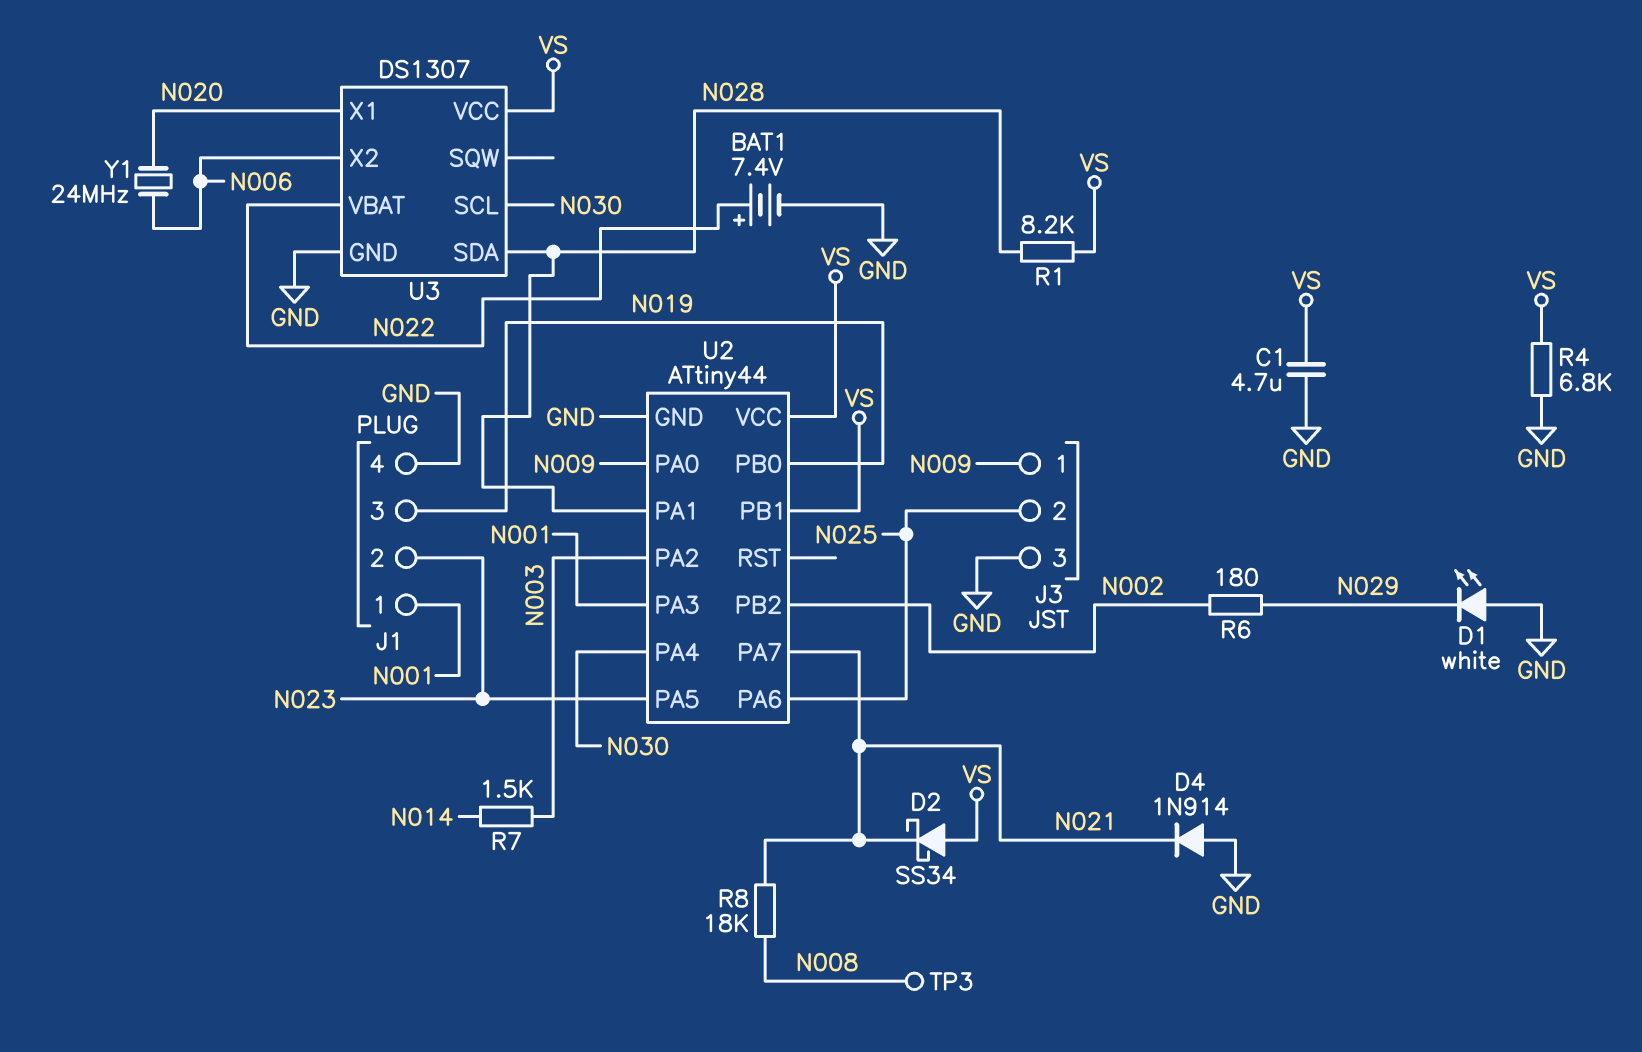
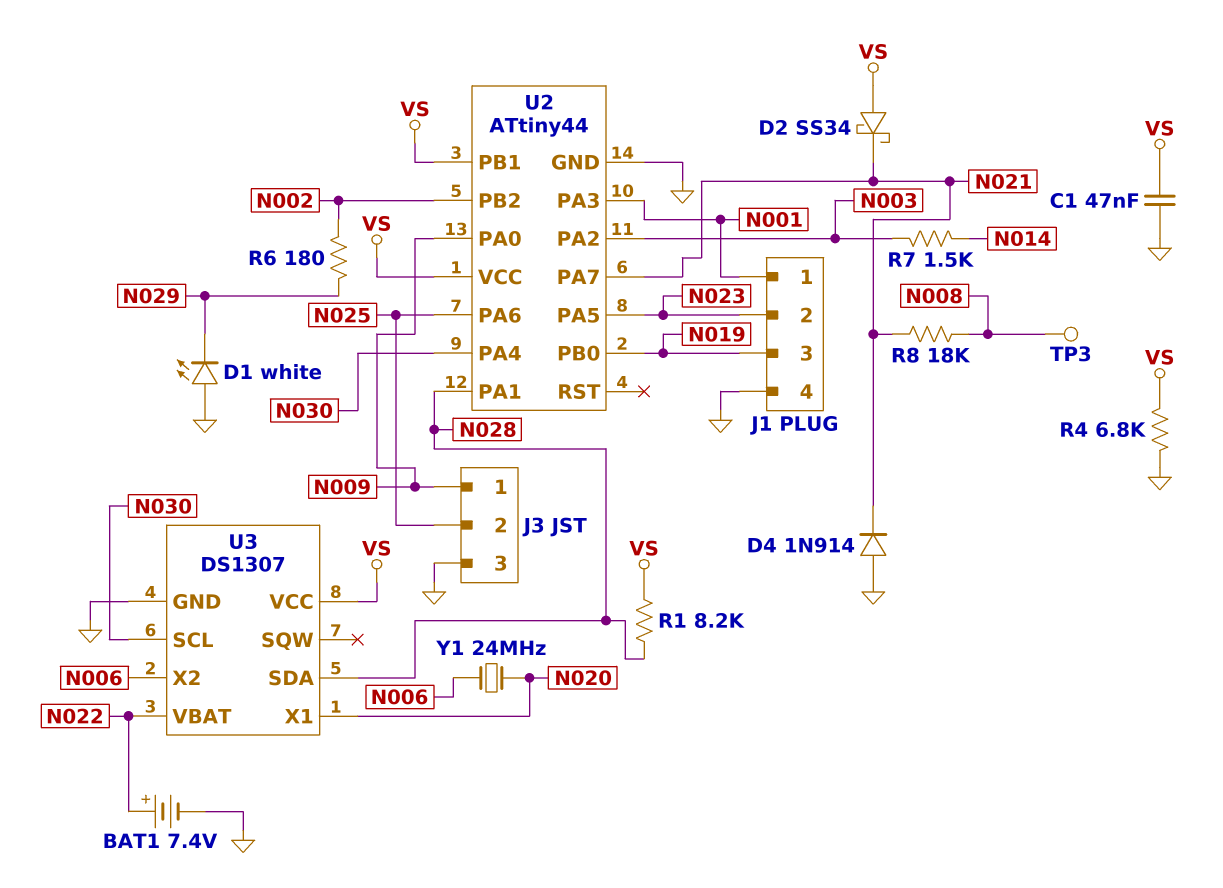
C1: 4.7uF (GND, VS) -> 47nF (GND, VS)

